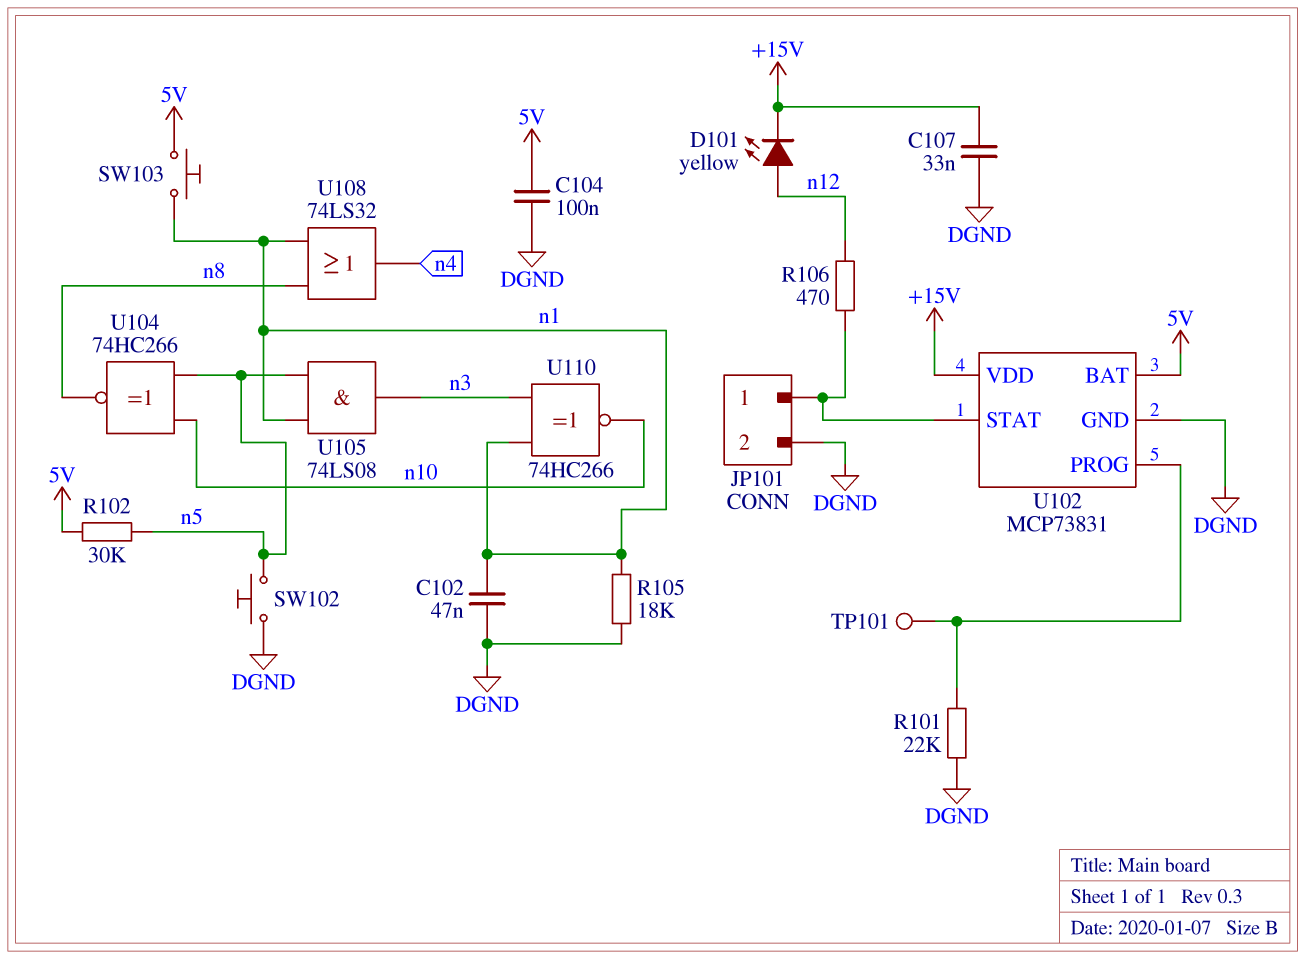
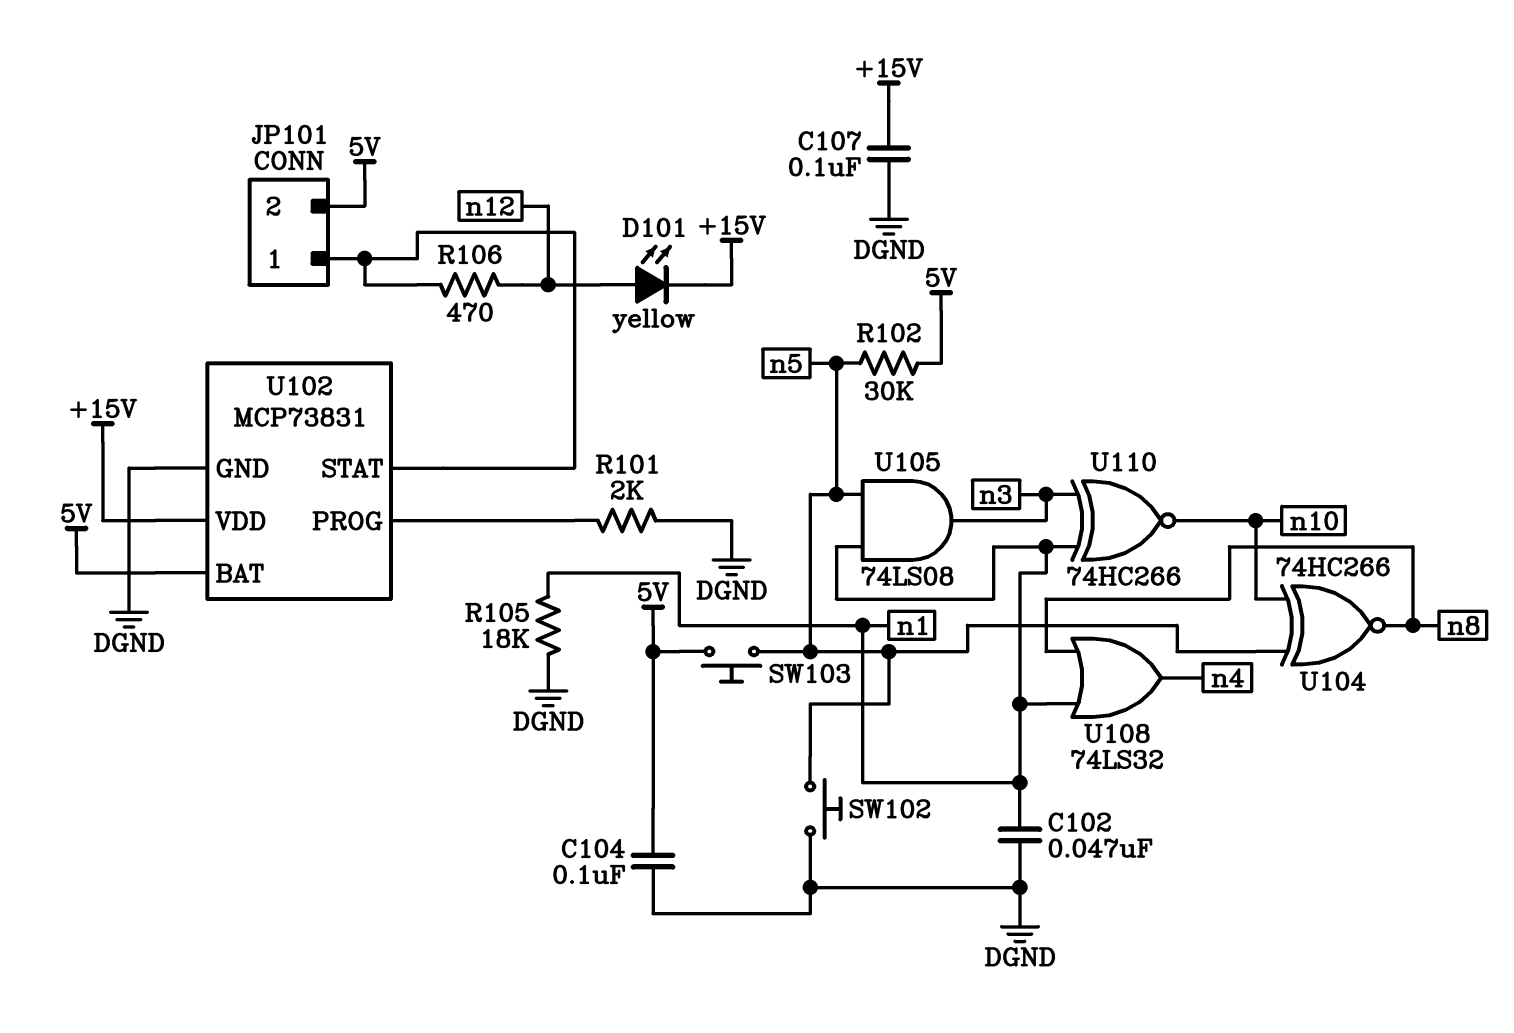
C107: 33nF (+15V, DGND) -> 100nF (+15V, DGND)
JP101 pin 2: DGND -> 5V
R101: 22k (DGND, U102/PROG) -> 2k (DGND, U102/PROG)
SW103: button (5V, n1) -> button (5V, n5)
TP101: test point (U102/PROG) -> none

